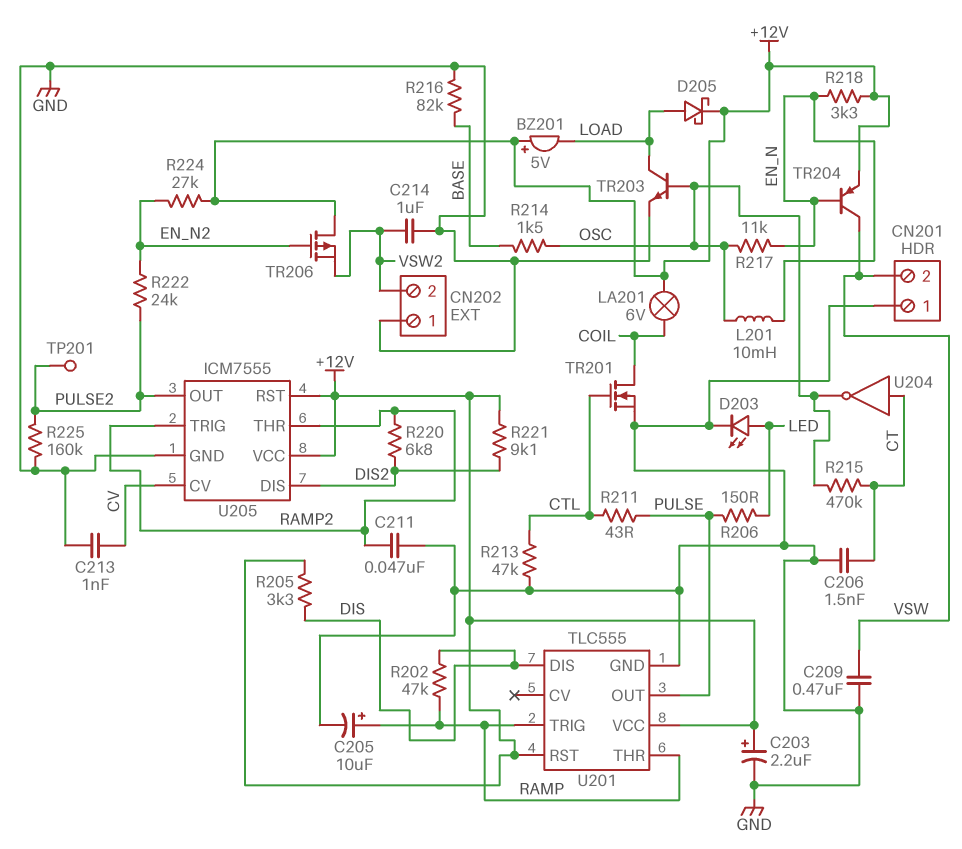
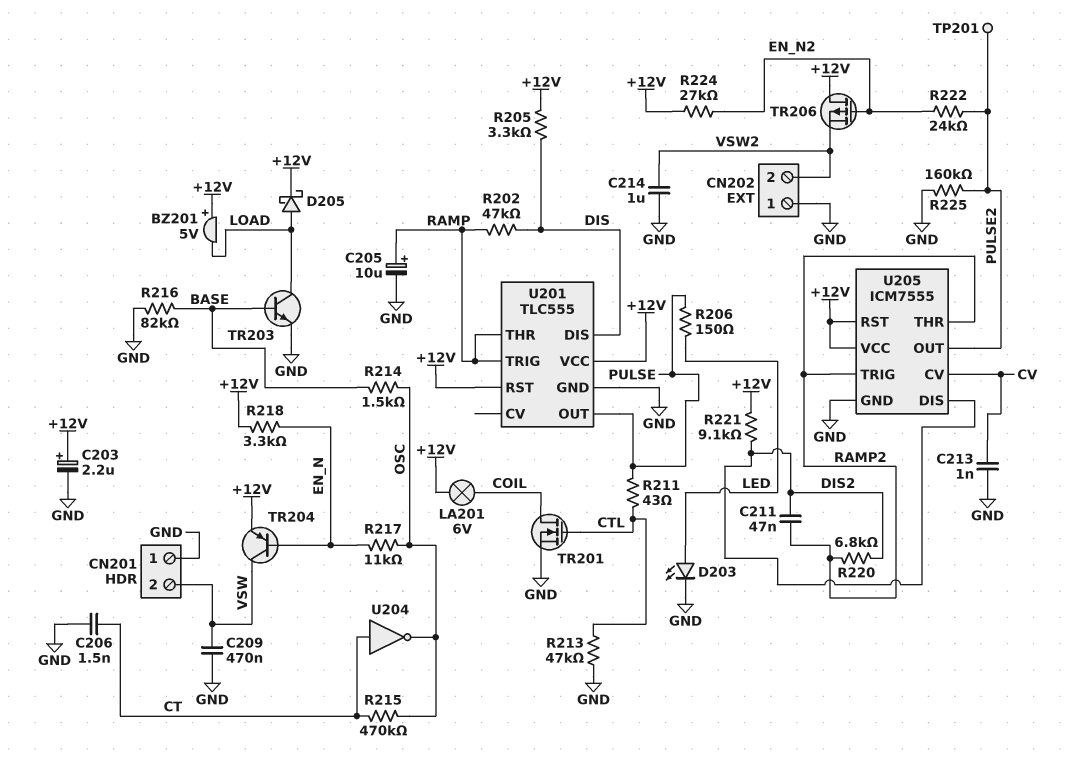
C211: 47nF (GND, RAMP2) -> 47nF (DIS2, RAMP2)
L201: 10mH (EN_N, OSC) -> none
TR203: NPN (B OSC, C LOAD, E GND) -> NPN (B BASE, C LOAD, E GND)

